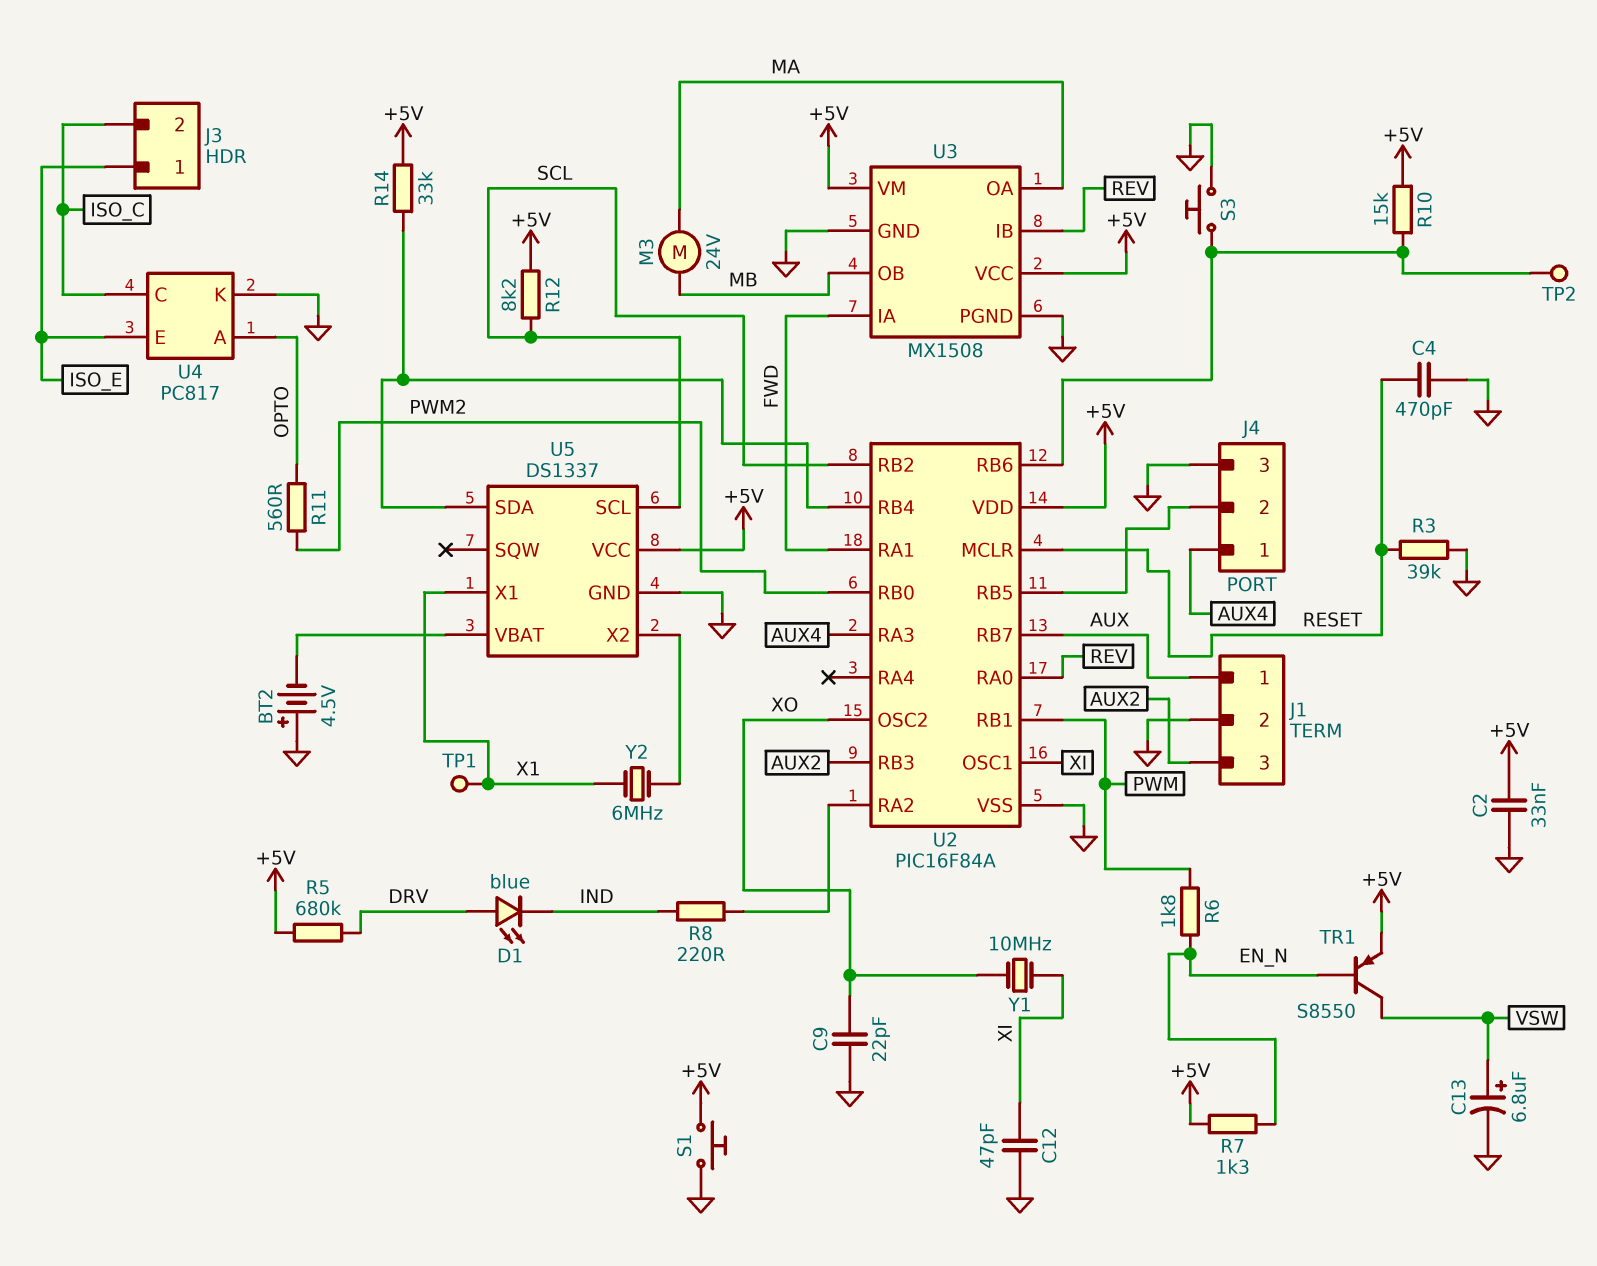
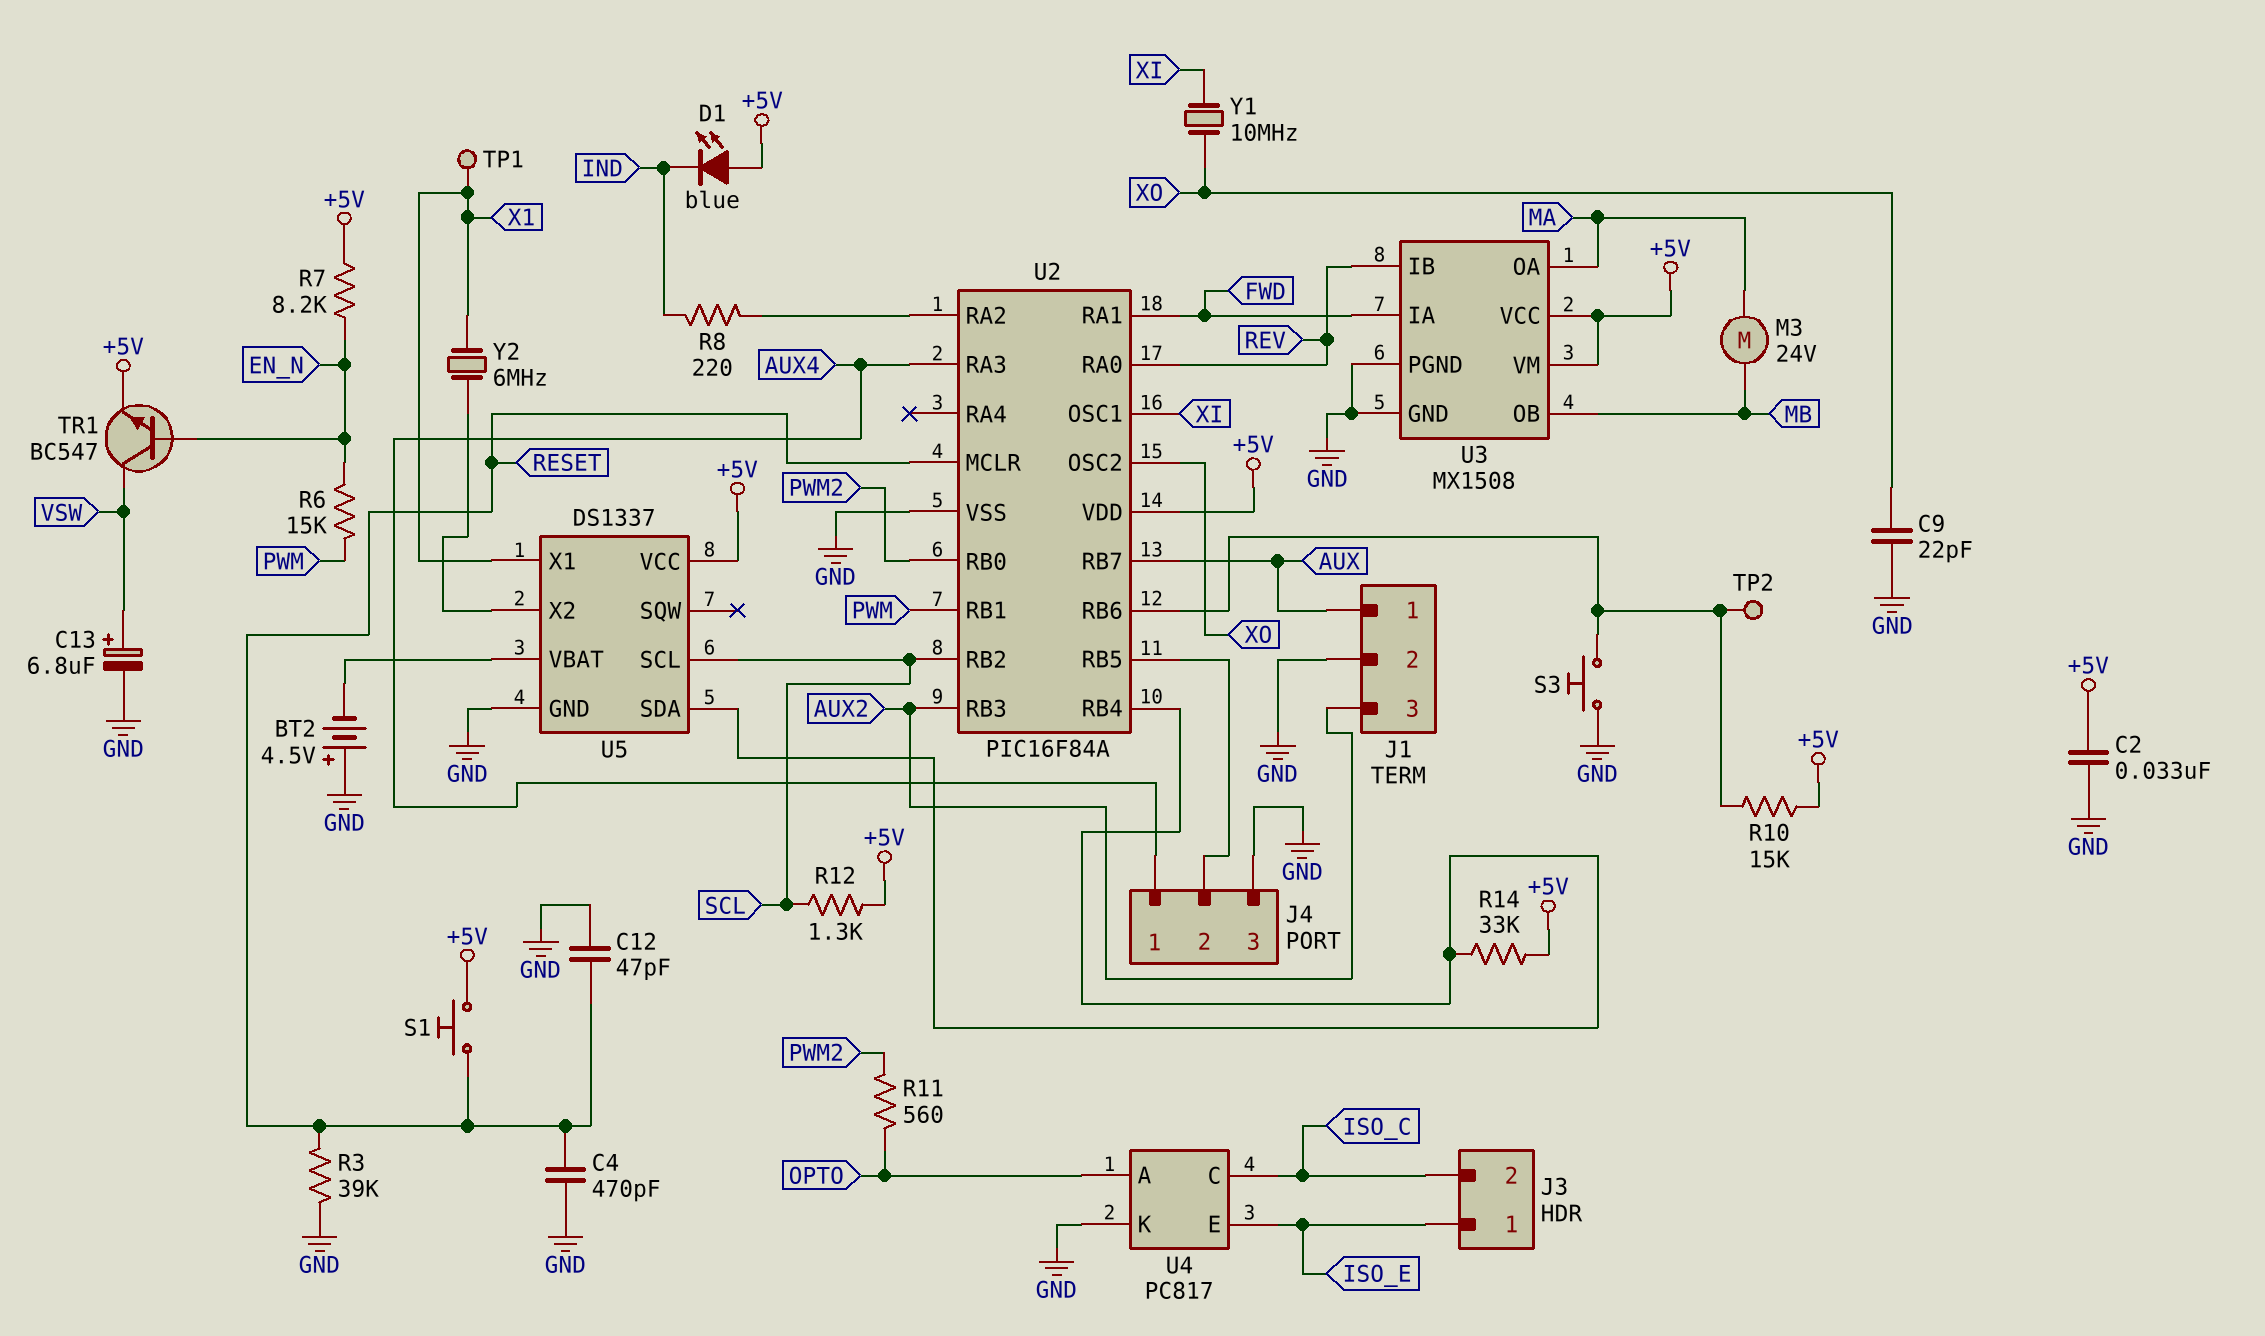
C12: 47pF (GND, XI) -> 47pF (GND, RESET)
D1: LED blue (A DRV, K IND) -> LED blue (A +5V, K IND)
R5: 680k (+5V, DRV) -> none
R6: 1.8k (EN_N, PWM) -> 15k (EN_N, PWM)
R7: 1.3k (+5V, EN_N) -> 8.2k (+5V, EN_N)
R12: 8.2k (+5V, SCL) -> 1.3k (+5V, SCL)
S1: button (+5V, GND) -> button (+5V, RESET)
TR1: PNP S8550 (B EN_N, C VSW, E +5V) -> NPN BC547 (B EN_N, C VSW, E +5V)

